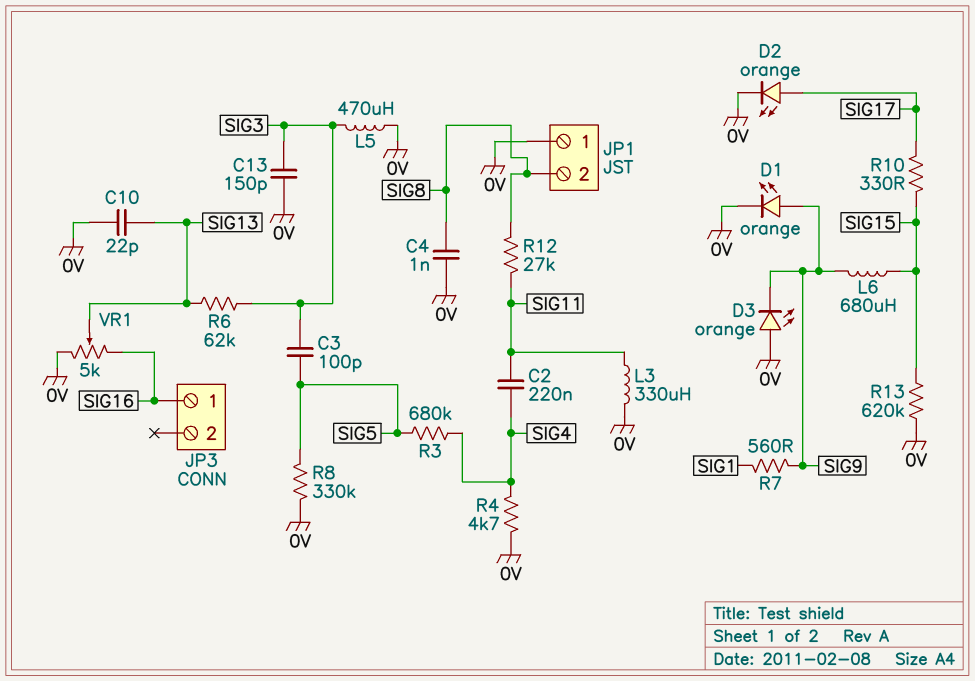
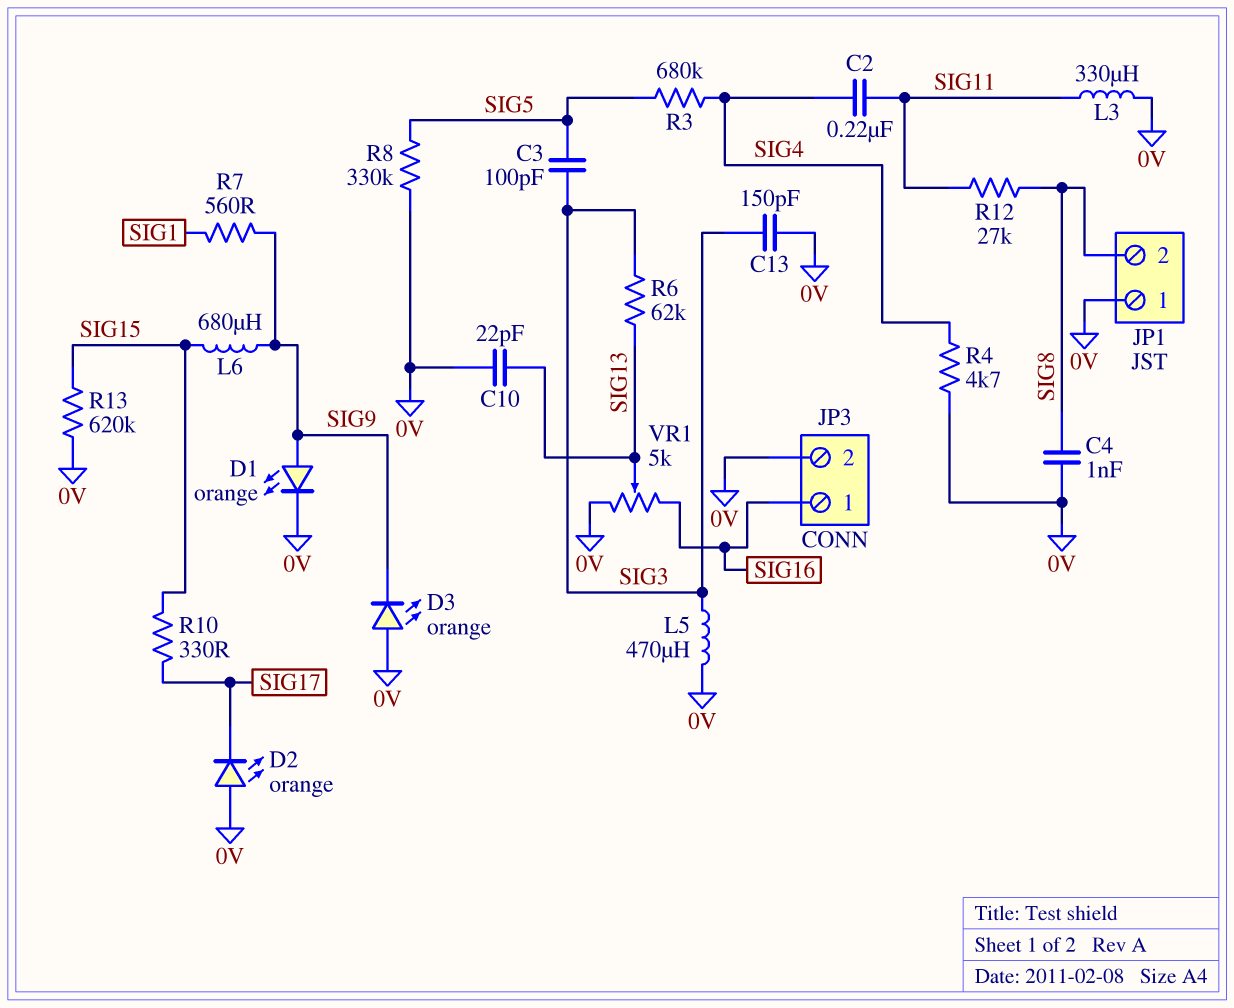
D2: LED orange (A SIG17, K 0V) -> LED orange (A 0V, K SIG17)
JP3 pin 2: none -> 0V

